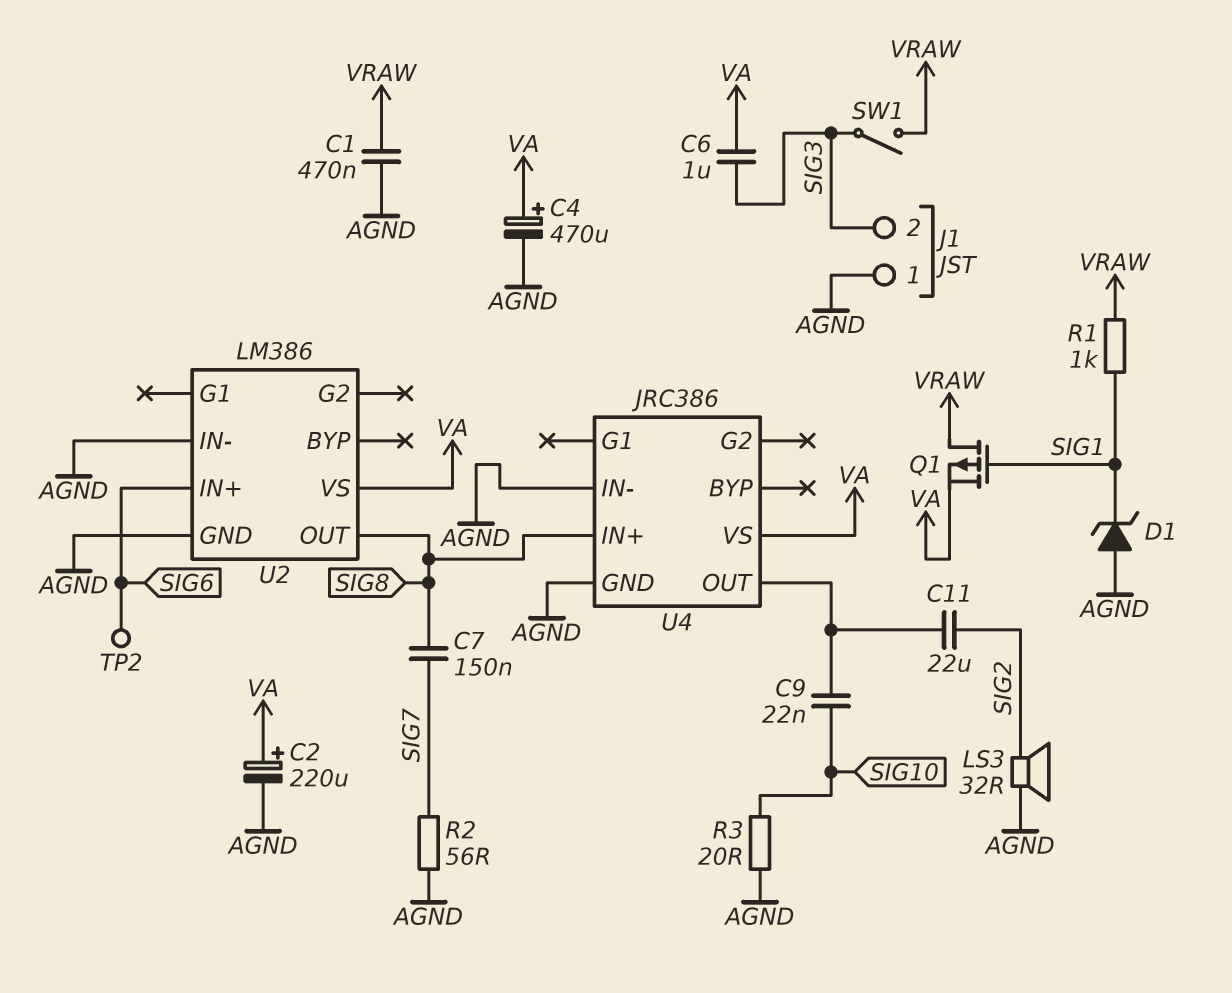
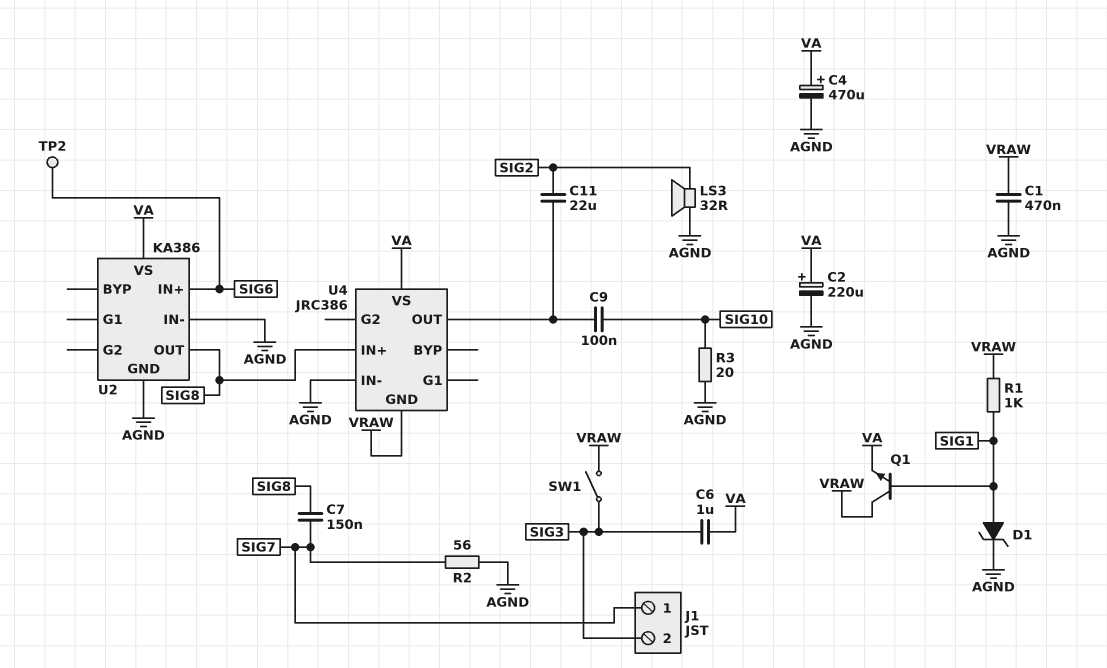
C9: 22nF (SIG10, U4/OUT) -> 100nF (SIG10, U4/OUT)
D1: zener (A AGND, K SIG1) -> zener (A SIG1, K AGND)
J1 pin 1: AGND -> SIG7
Q1: PMOS (G SIG1, D VRAW, S VA) -> NPN (B SIG1, C VRAW, E VA)
U2: LM386 -> KA386
U4 pin GND: AGND -> VRAW

